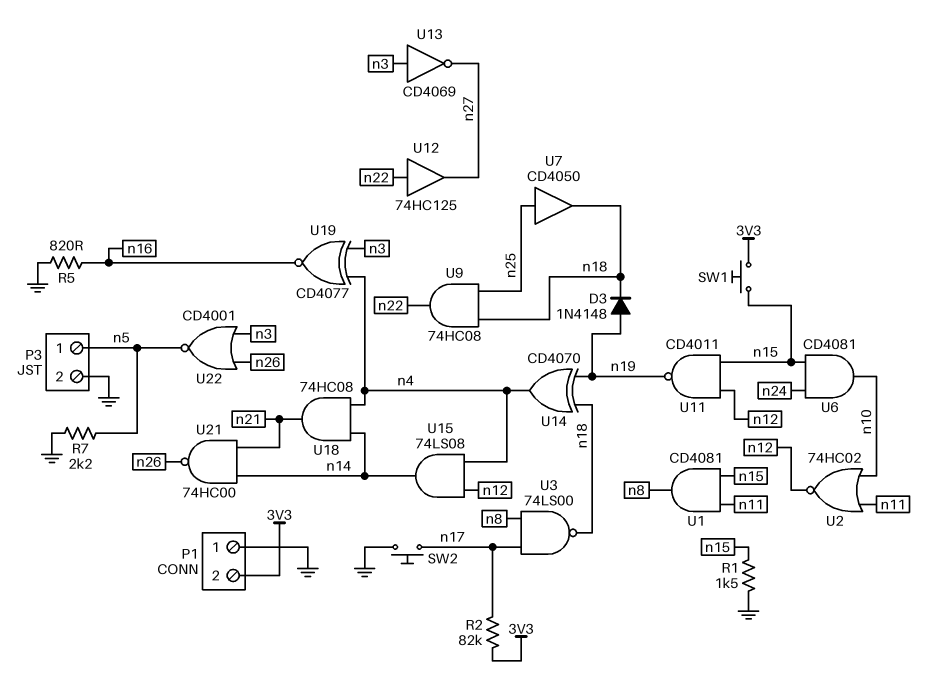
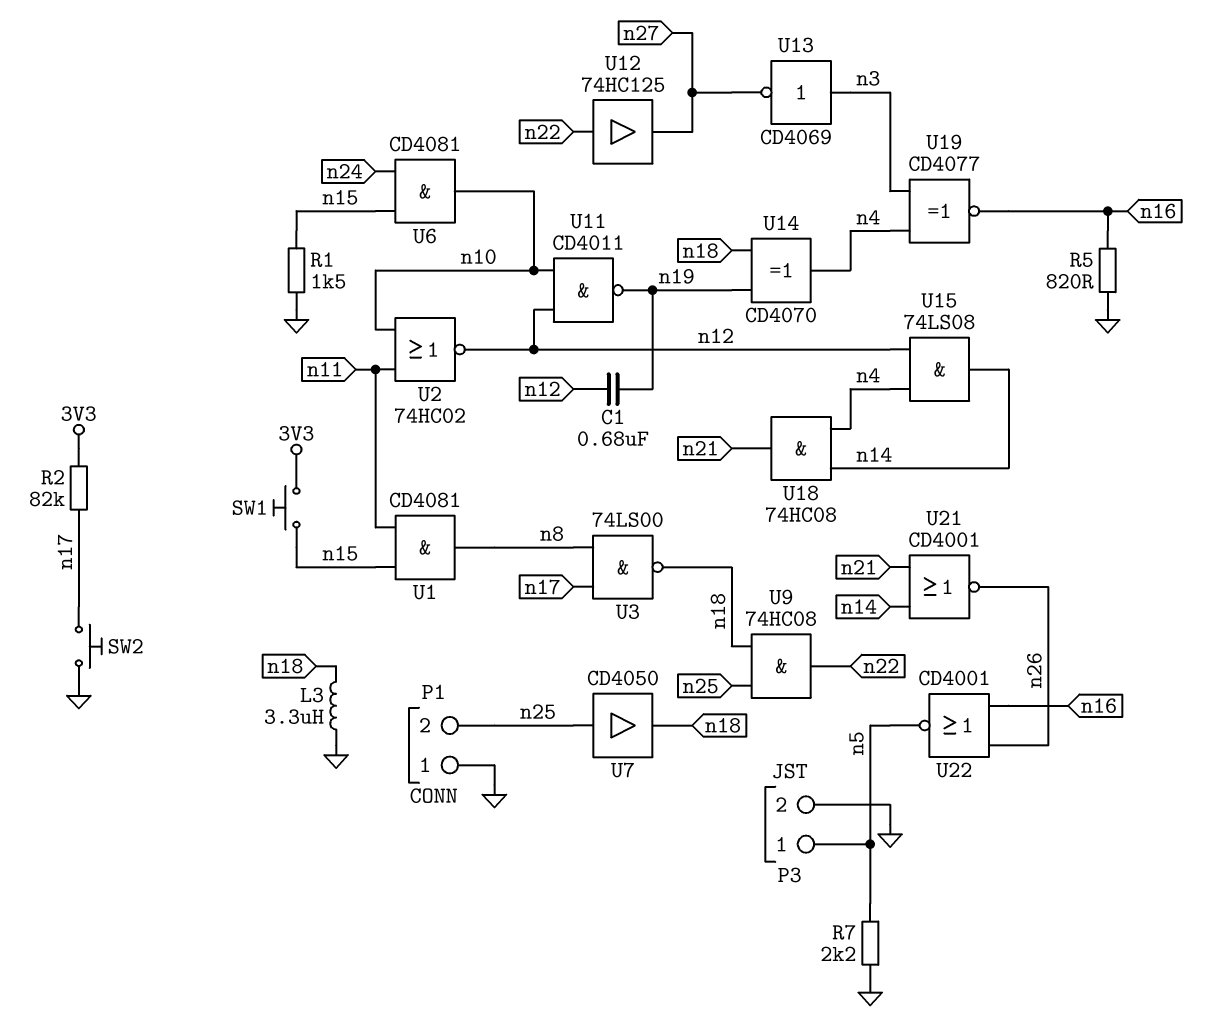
C1: none -> 680nF (n12, n19)
D3: diode 1N4148 (A n19, K n18) -> none
L3: none -> 3.3uH (GND, n18)
P1 pin 2: 3V3 -> n25
U11: NAND CD4011 (in n12, in n15, out n19) -> NAND CD4011 (in n10, in n12, out n19)
U21: NAND 74HC00 (in n14, in n21, out n26) -> NOR CD4001 (in n14, in n21, out n26)
U22: NOR CD4001 (in n3, in n26, out n5) -> NOR CD4001 (in n16, in n26, out n5)

